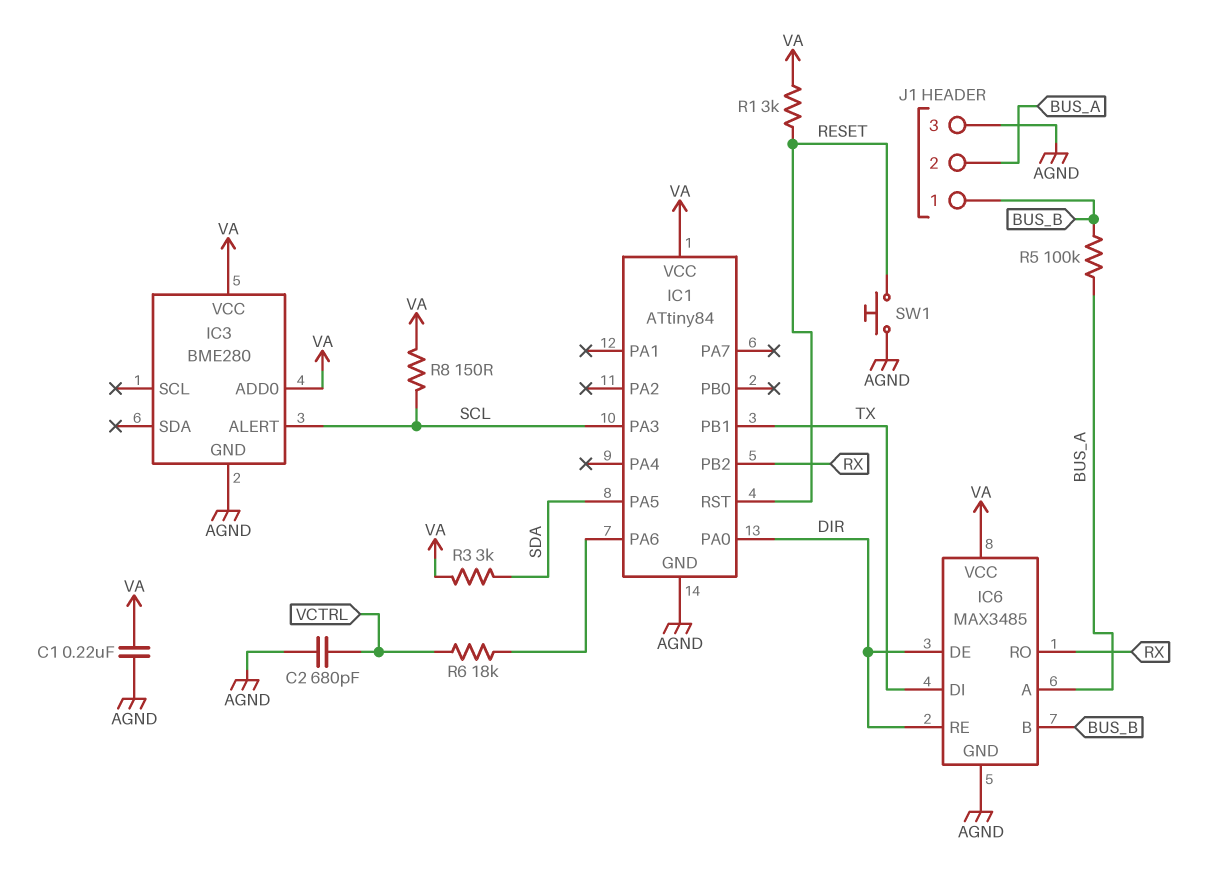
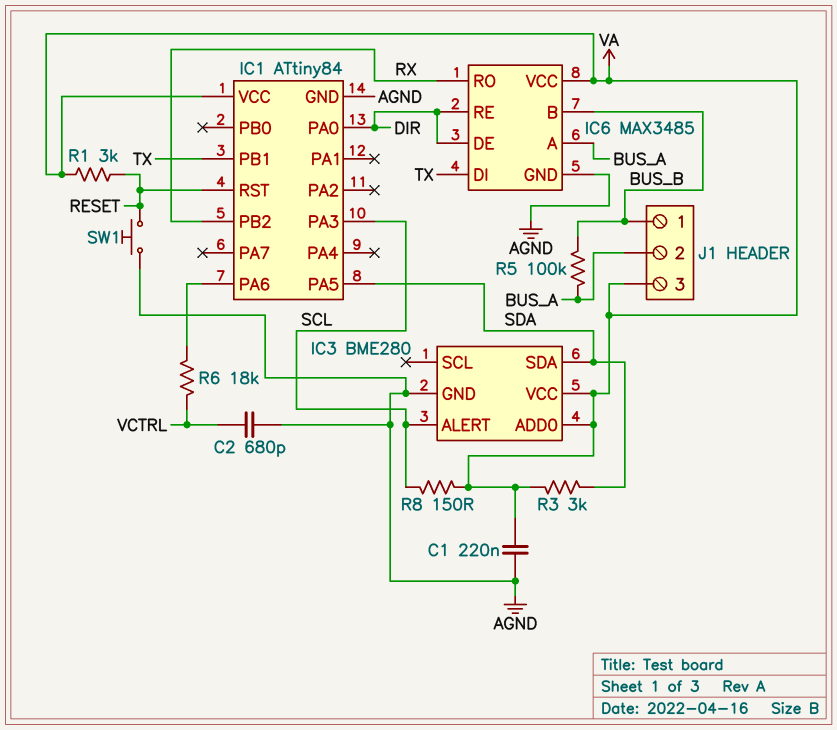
IC3 pin SDA: none -> SDA
J1 pin 3: AGND -> VA

